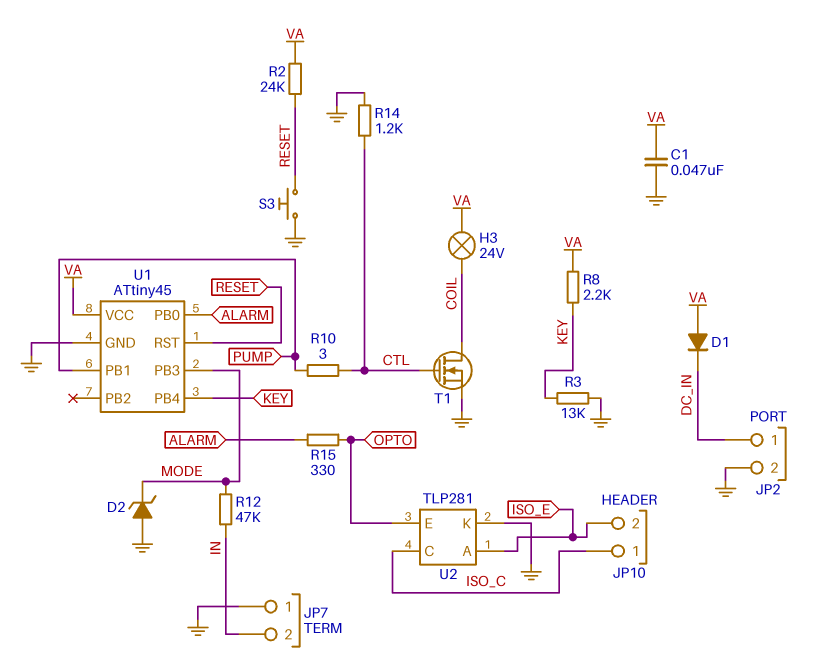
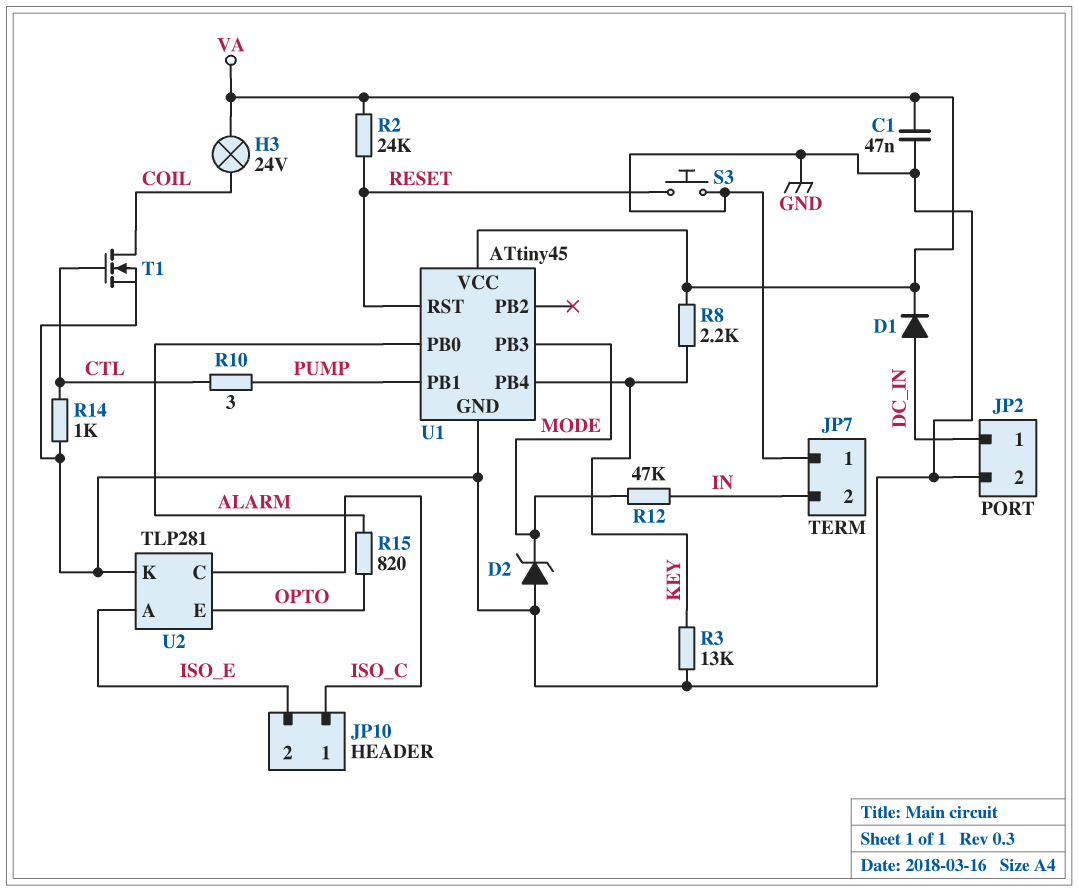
D1: diode (A VA, K DC_IN) -> diode (A DC_IN, K VA)
R14: 1.2k (CTL, GND) -> 1k (CTL, GND)
R15: 330 (ALARM, OPTO) -> 820 (ALARM, OPTO)

